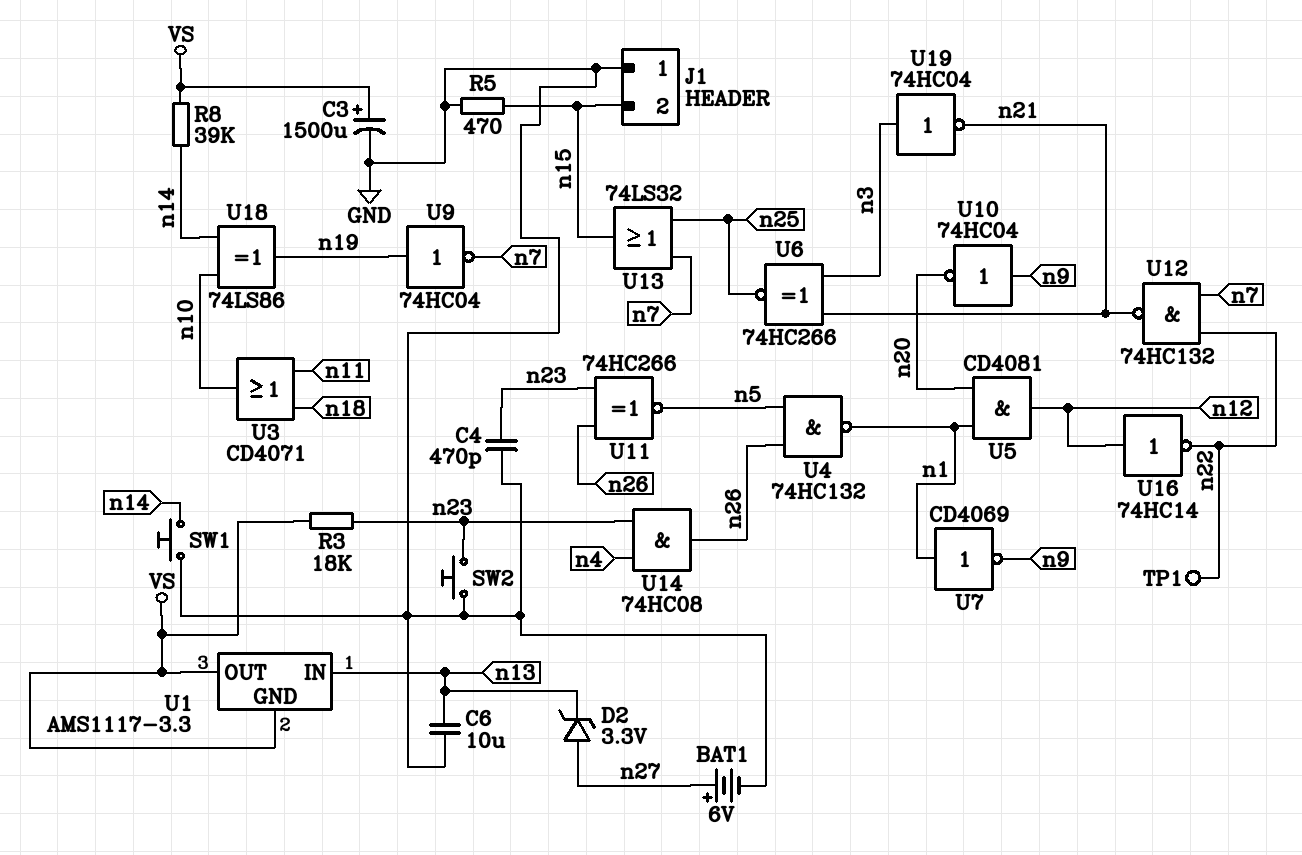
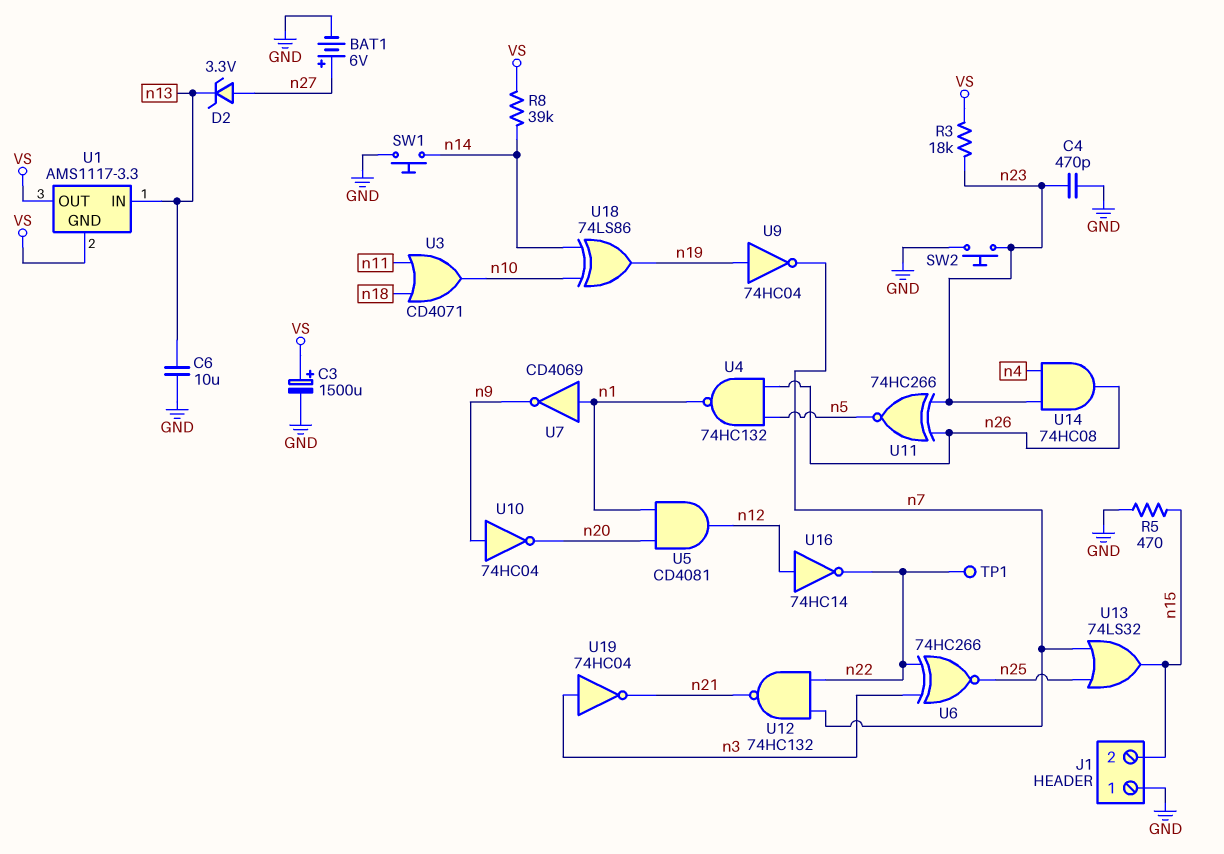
U6: XNOR 74HC266 (in n3, in n21, out n25) -> XNOR 74HC266 (in n3, in n22, out n25)

